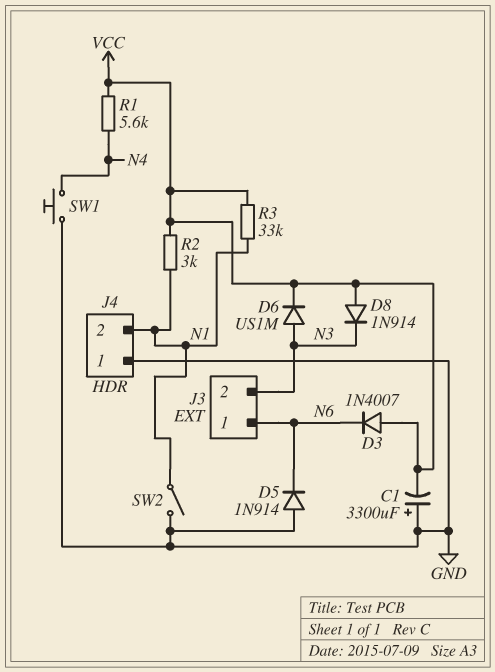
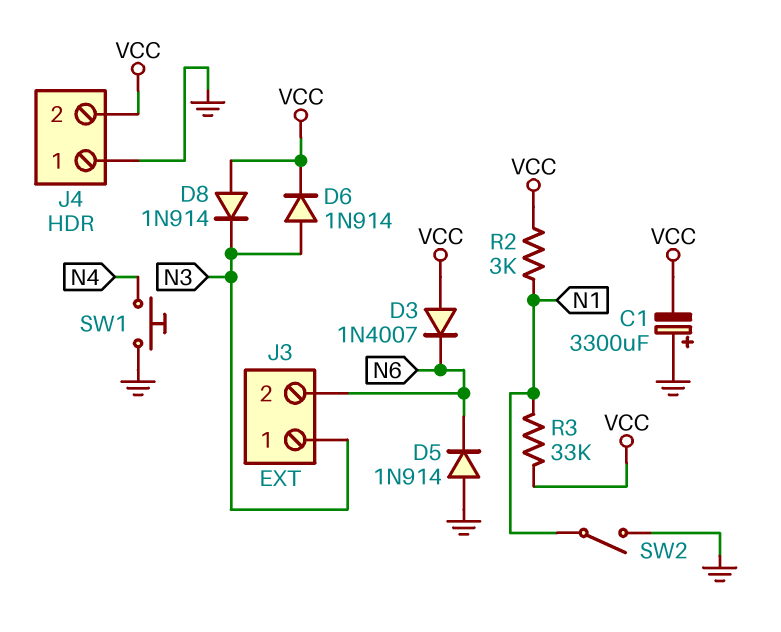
D6: diode US1M (A N3, K VCC) -> diode 1N914 (A N3, K VCC)
J3 pin 1: N6 -> N3
J3 pin 2: N3 -> N6
J4 pin 2: N1 -> VCC
R1: 5.6k (N4, VCC) -> none

